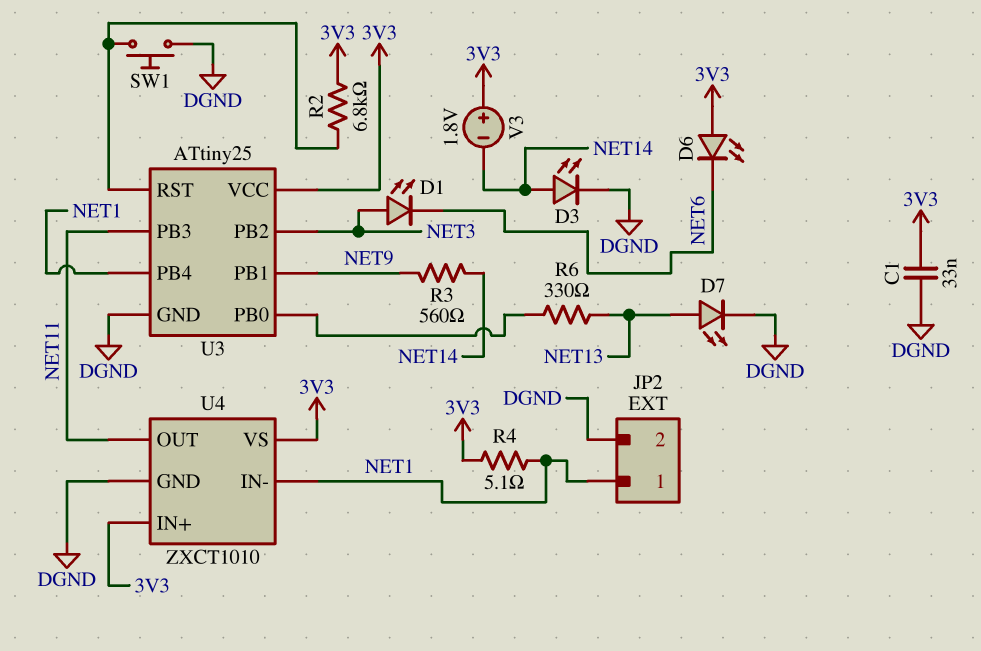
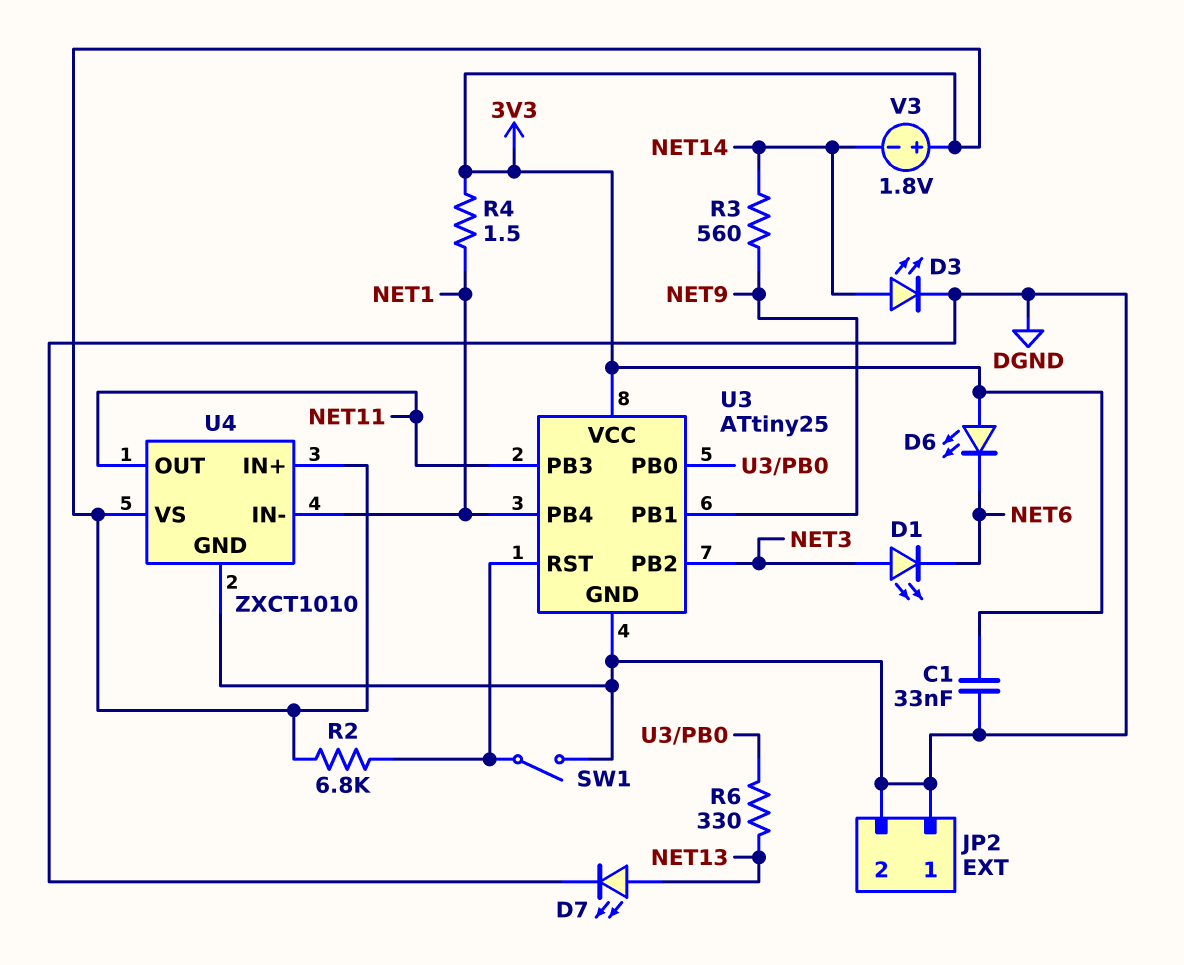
JP2 pin 1: NET1 -> DGND
R4: 5.1 (3V3, NET1) -> 1.5 (3V3, NET1)
SW1: button (DGND, U3/RST) -> switch (DGND, U3/RST)

